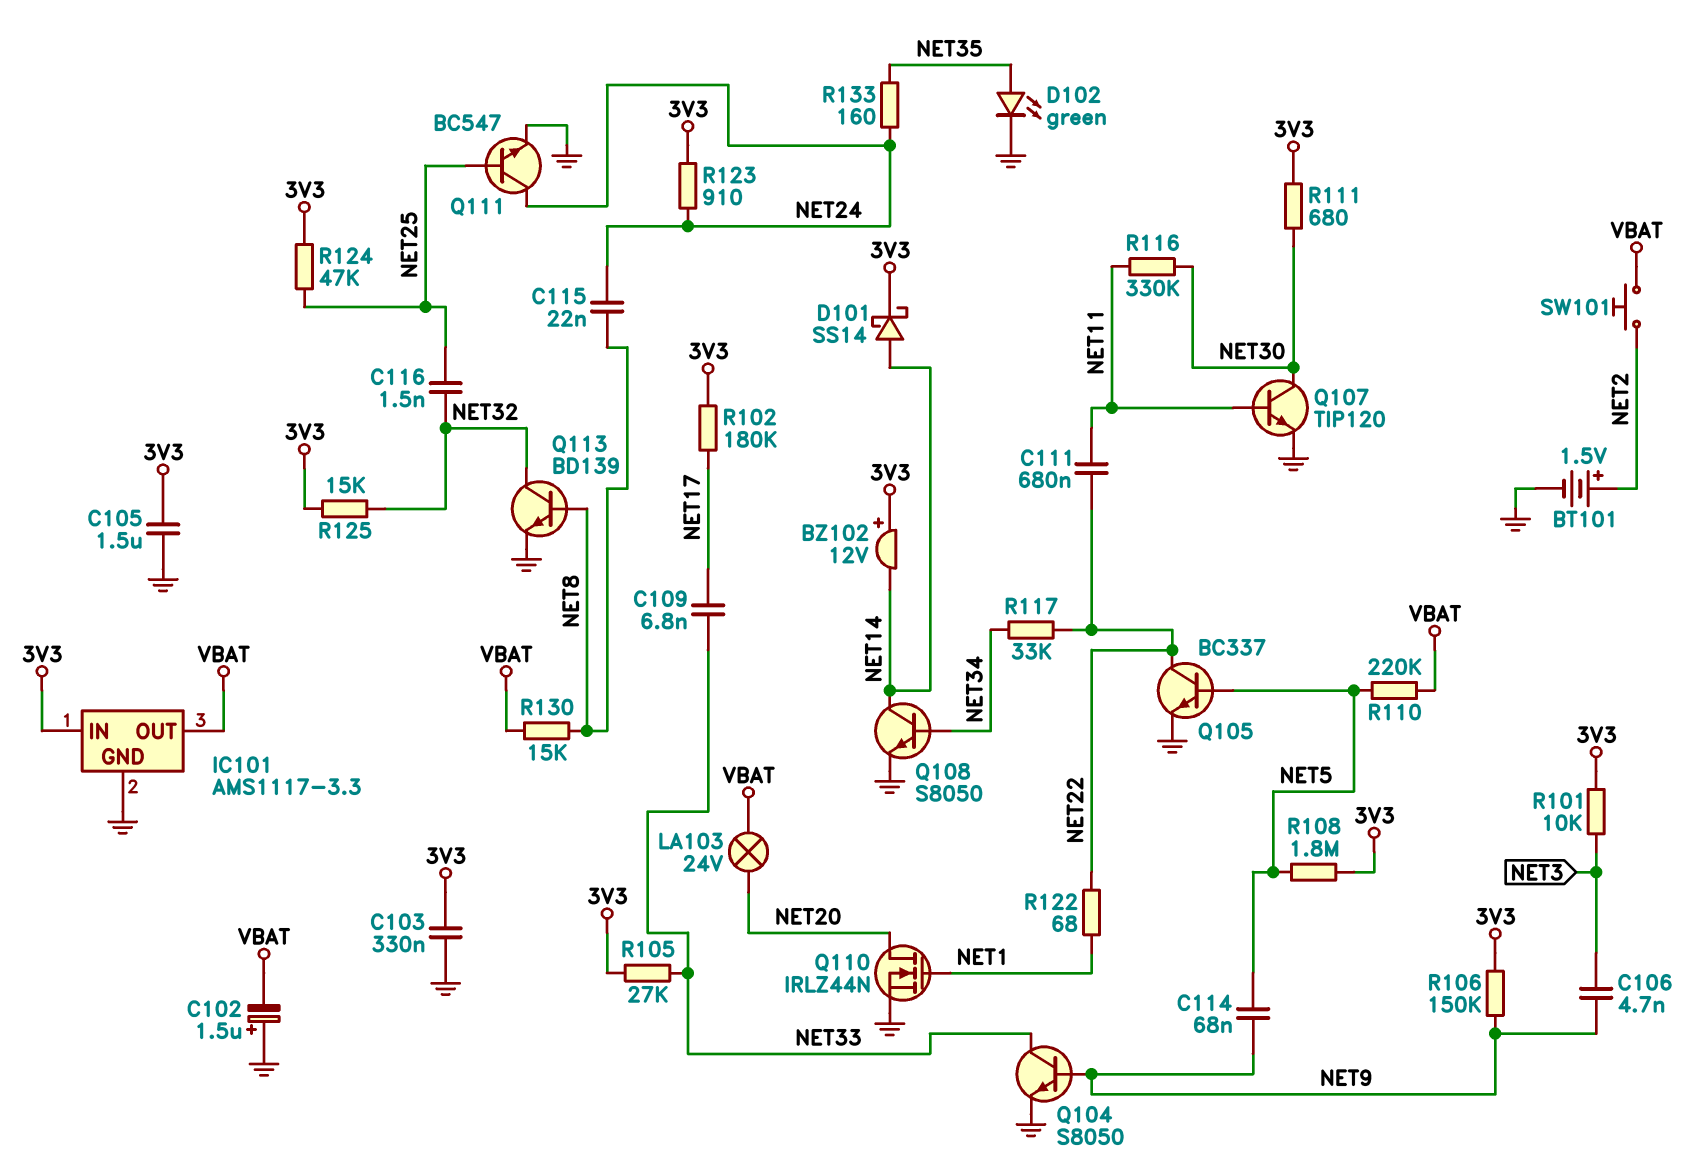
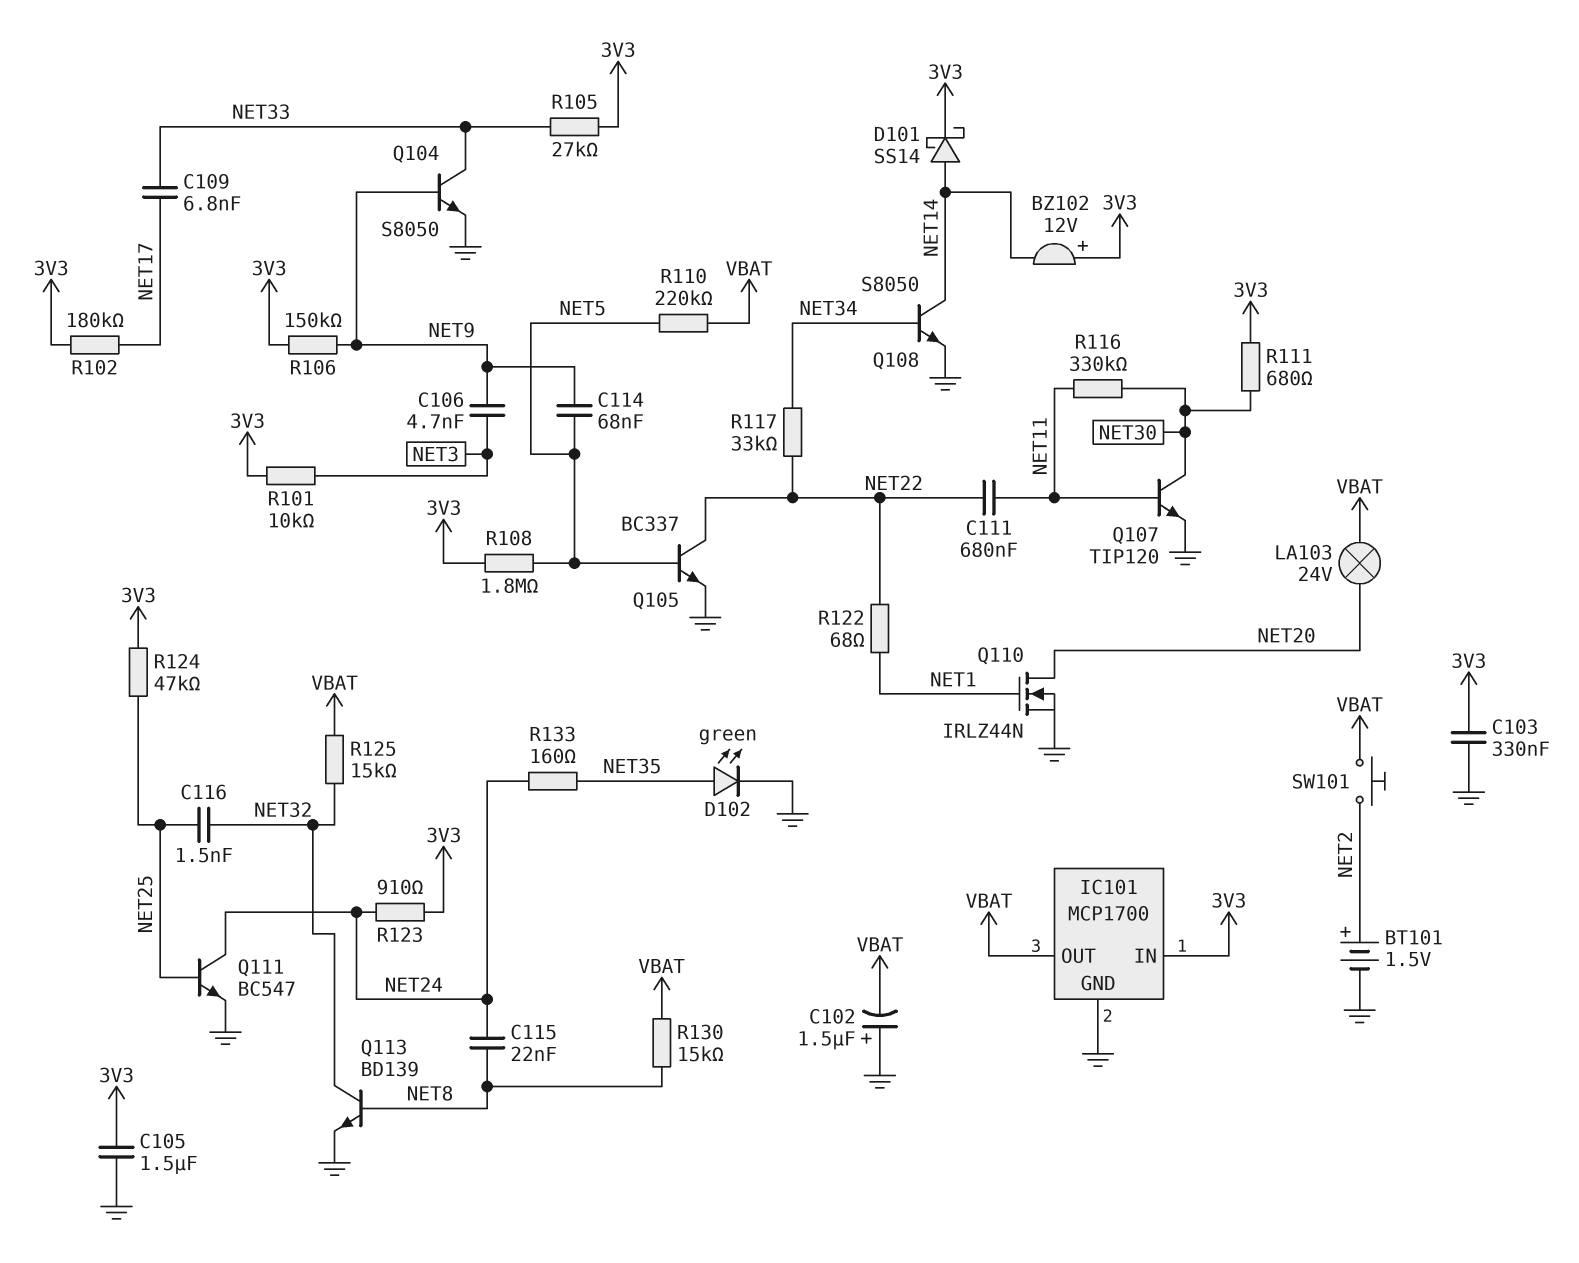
IC101: AMS1117-3.3 -> MCP1700
R125: 15k (3V3, NET32) -> 15k (NET32, VBAT)

